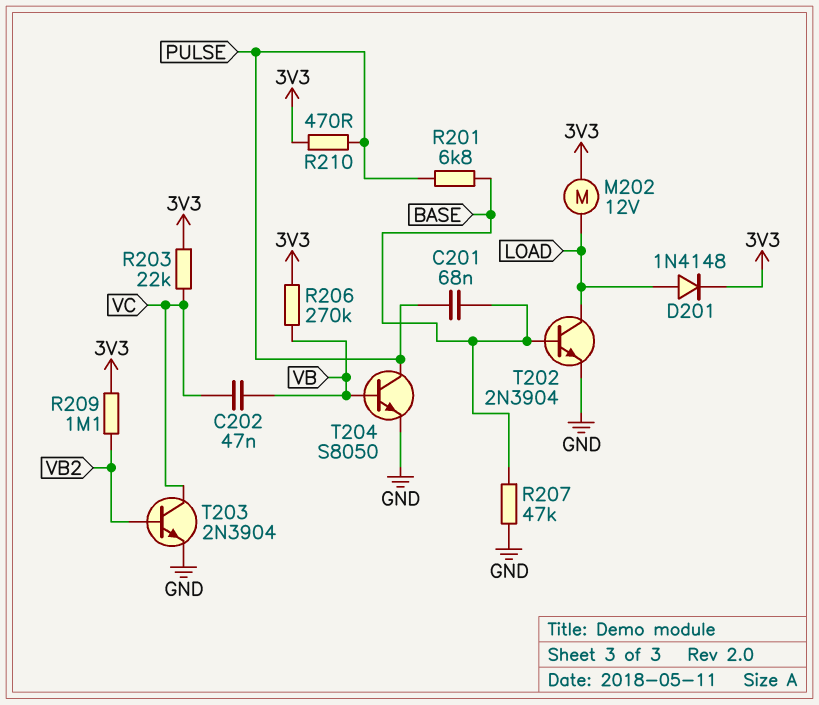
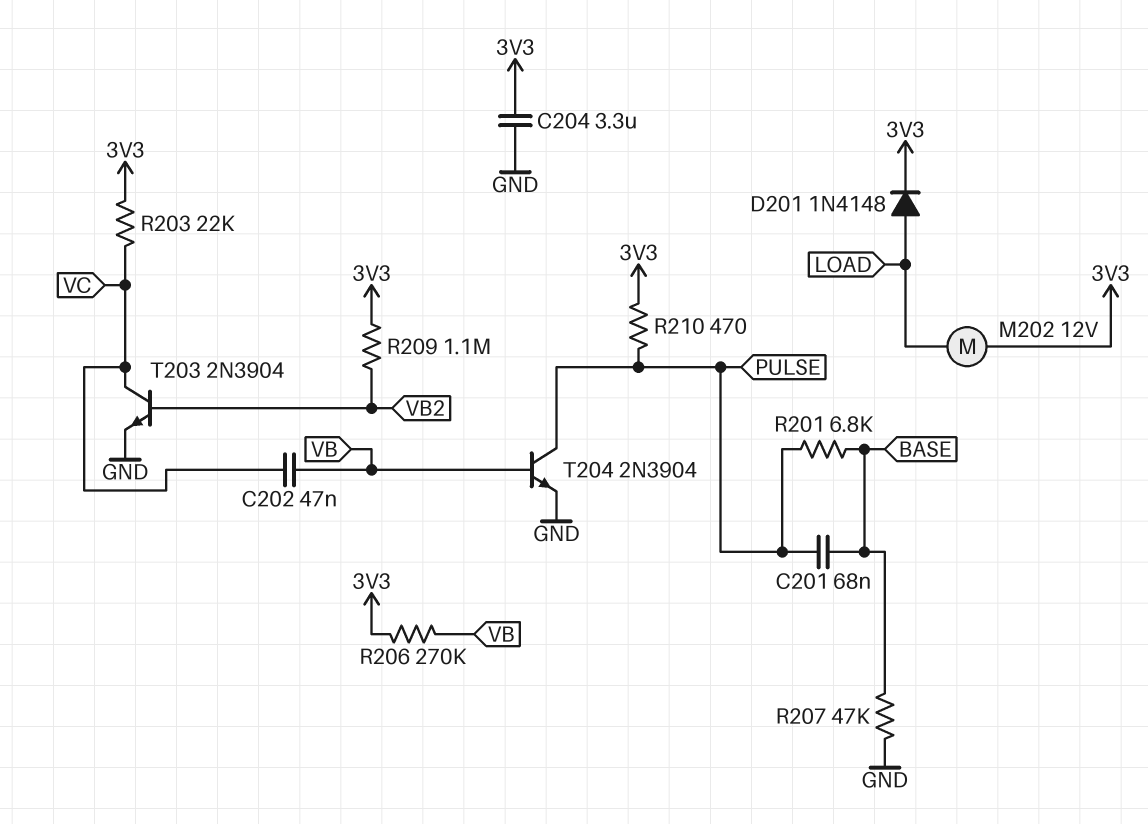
C204: none -> 3.3uF (3V3, GND)
T202: NPN 2N3904 (B BASE, C LOAD, E GND) -> none
T204: NPN S8050 (B VB, C PULSE, E GND) -> NPN 2N3904 (B VB, C PULSE, E GND)

